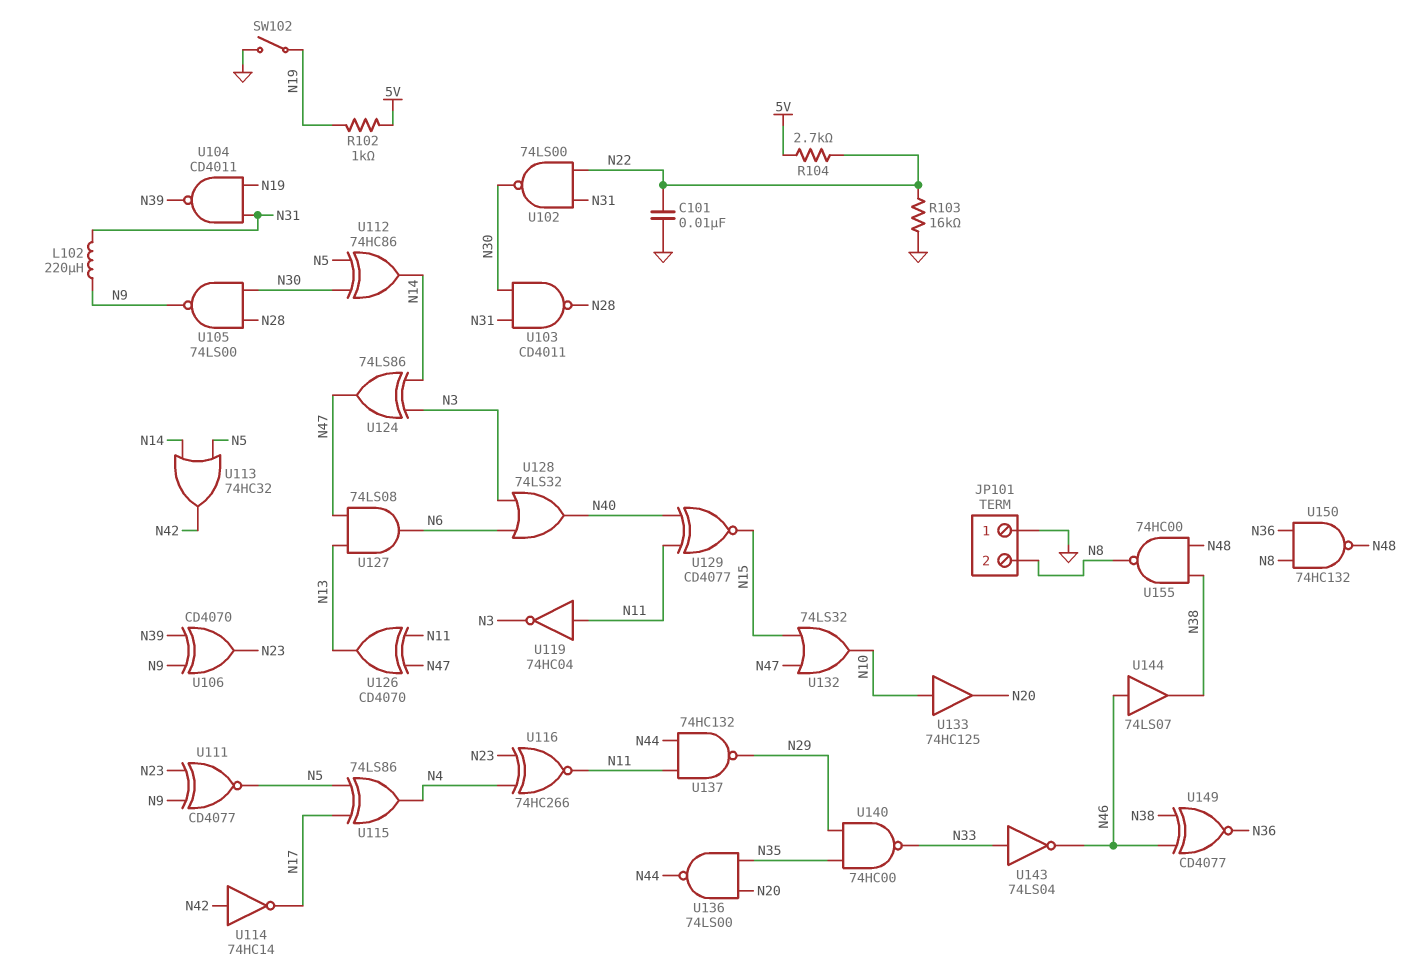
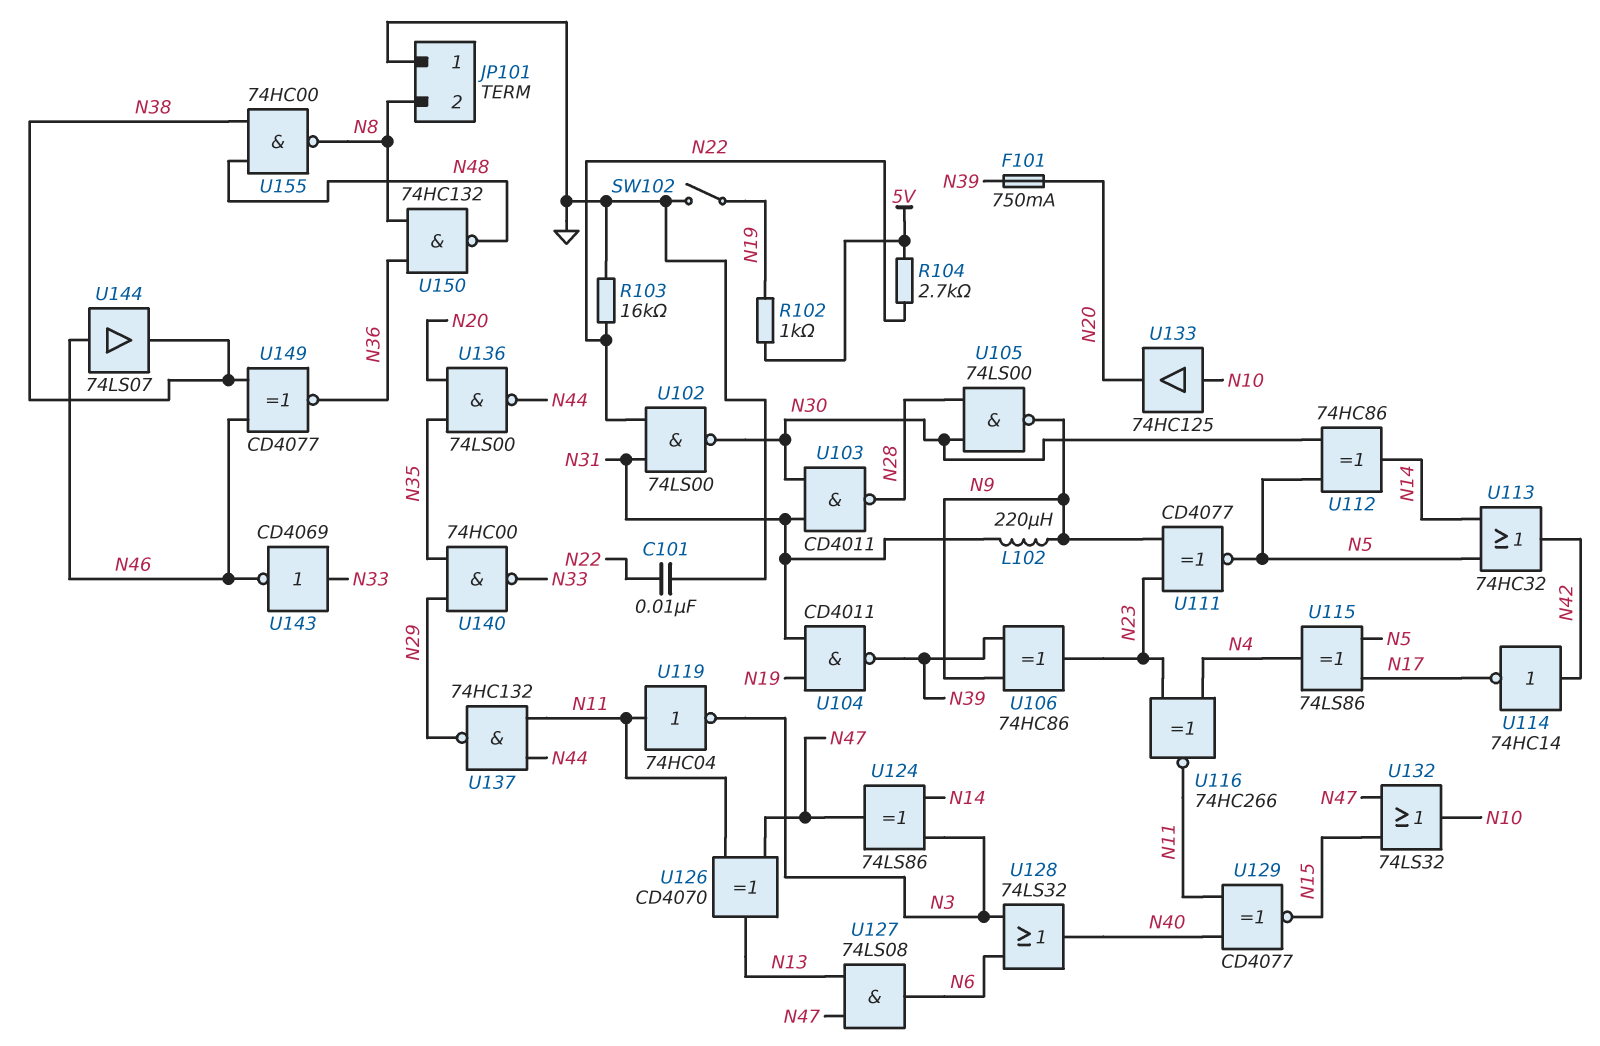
F101: none -> 750mA (N20, N39)
U106: XOR CD4070 (in N9, in N39, out N23) -> XOR 74HC86 (in N9, in N39, out N23)
U143: NOT 74LS04 (in N33, out N46) -> NOT CD4069 (in N33, out N46)

